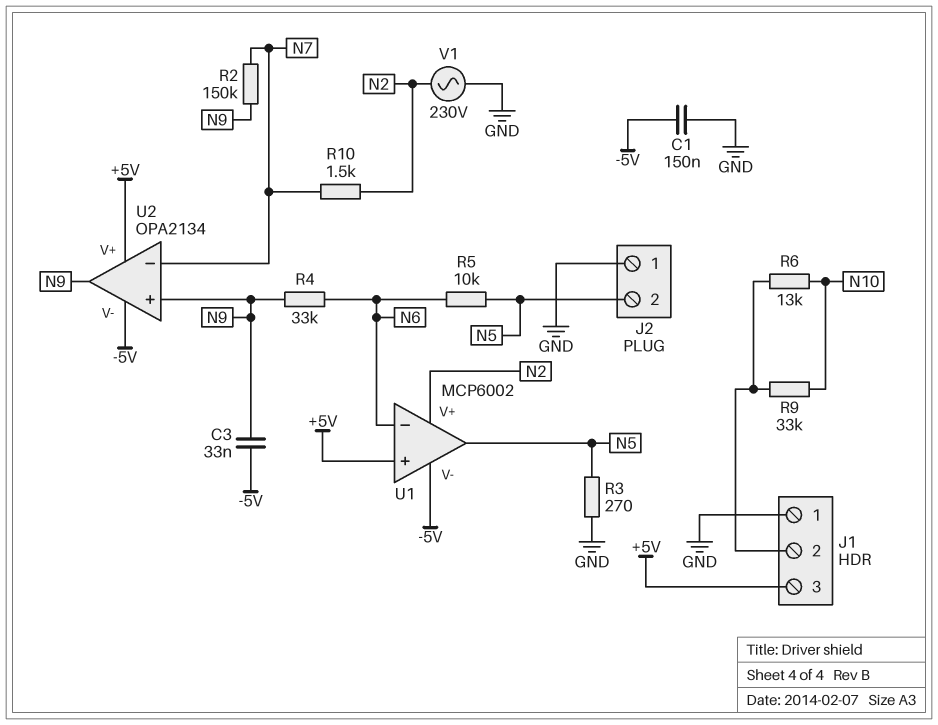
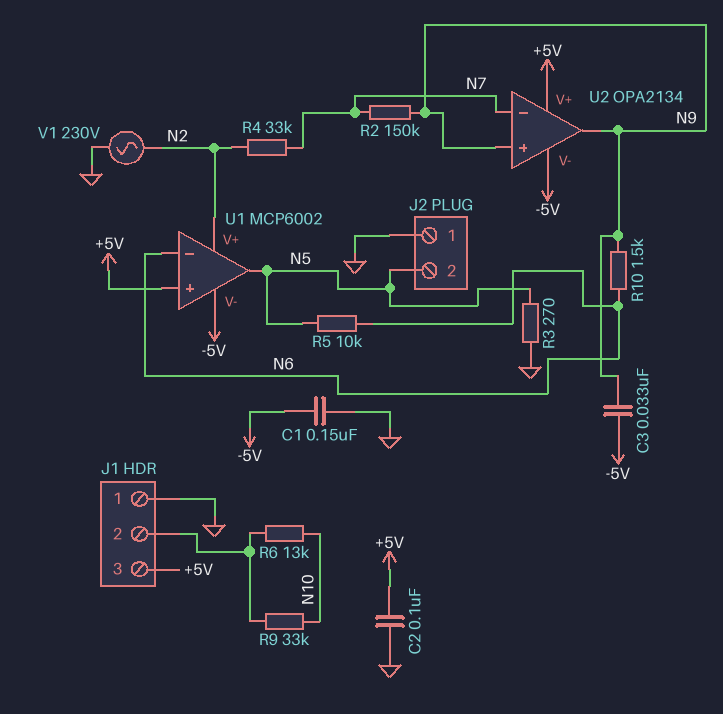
C2: none -> 100nF (+5V, GND)
R4: 33k (N6, N9) -> 33k (N2, N7)
R10: 1.5k (N2, N7) -> 1.5k (N6, N9)

